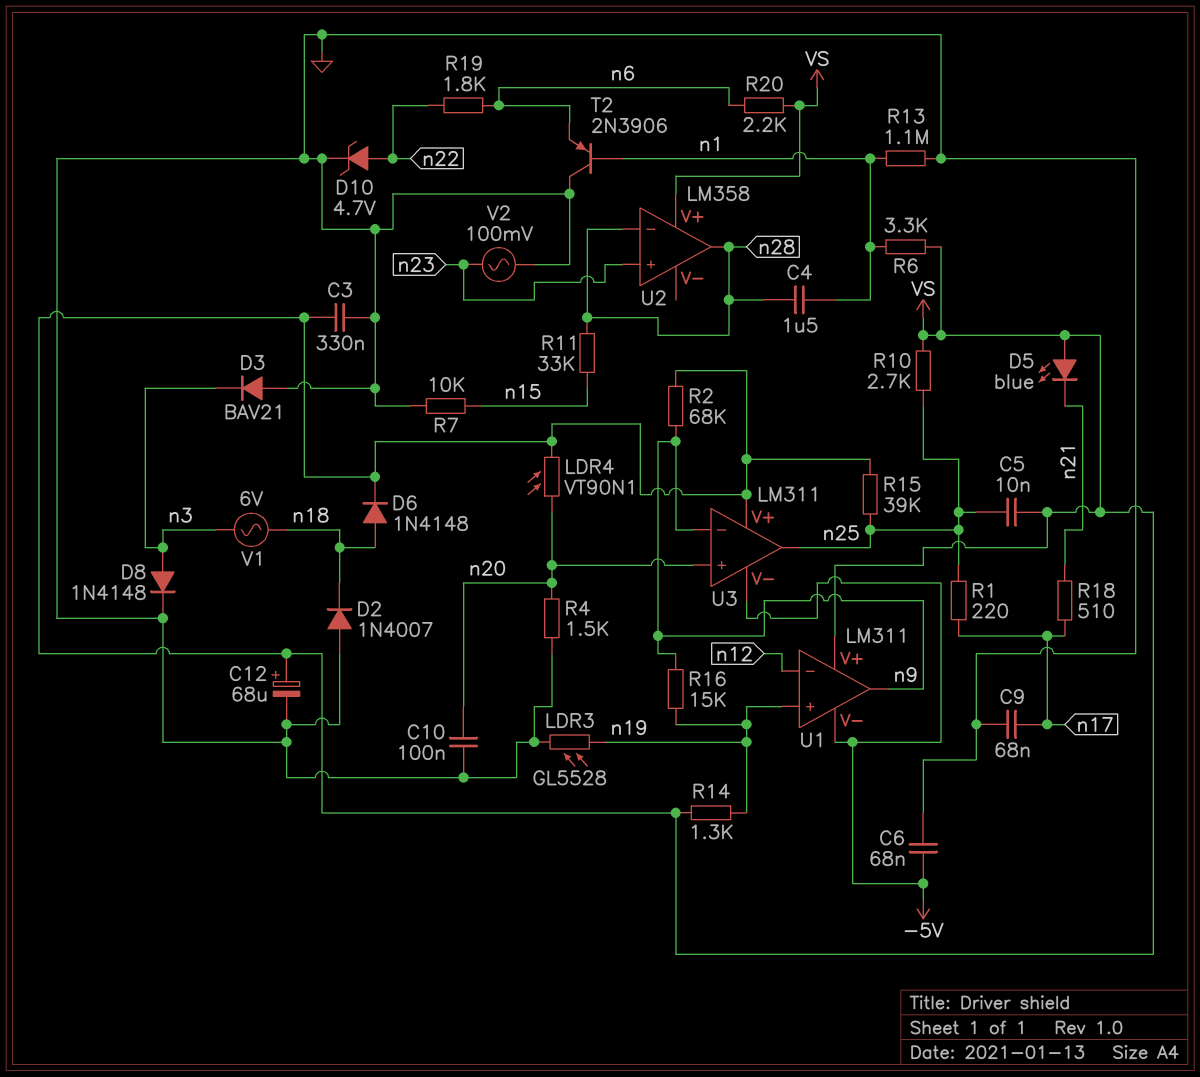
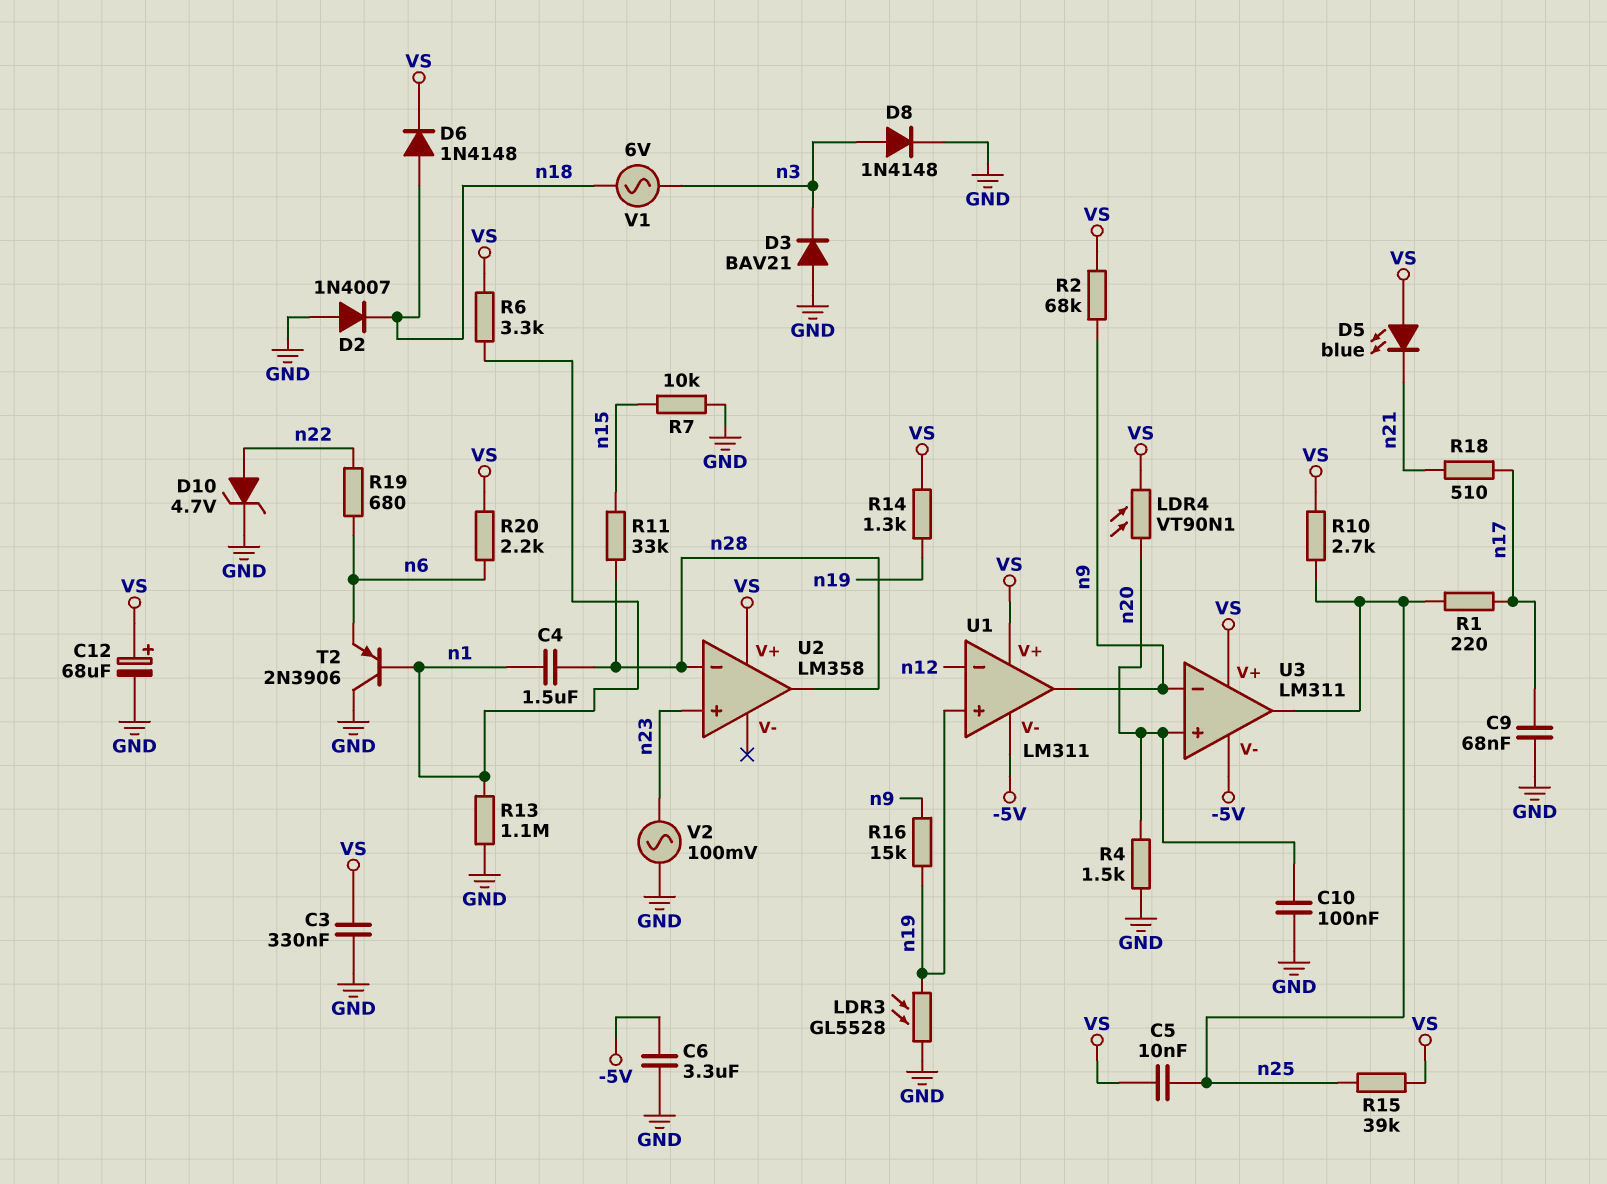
C6: 68nF (-5V, GND) -> 3.3uF (-5V, GND)
R19: 1.8k (n6, n22) -> 680 (n6, n22)

